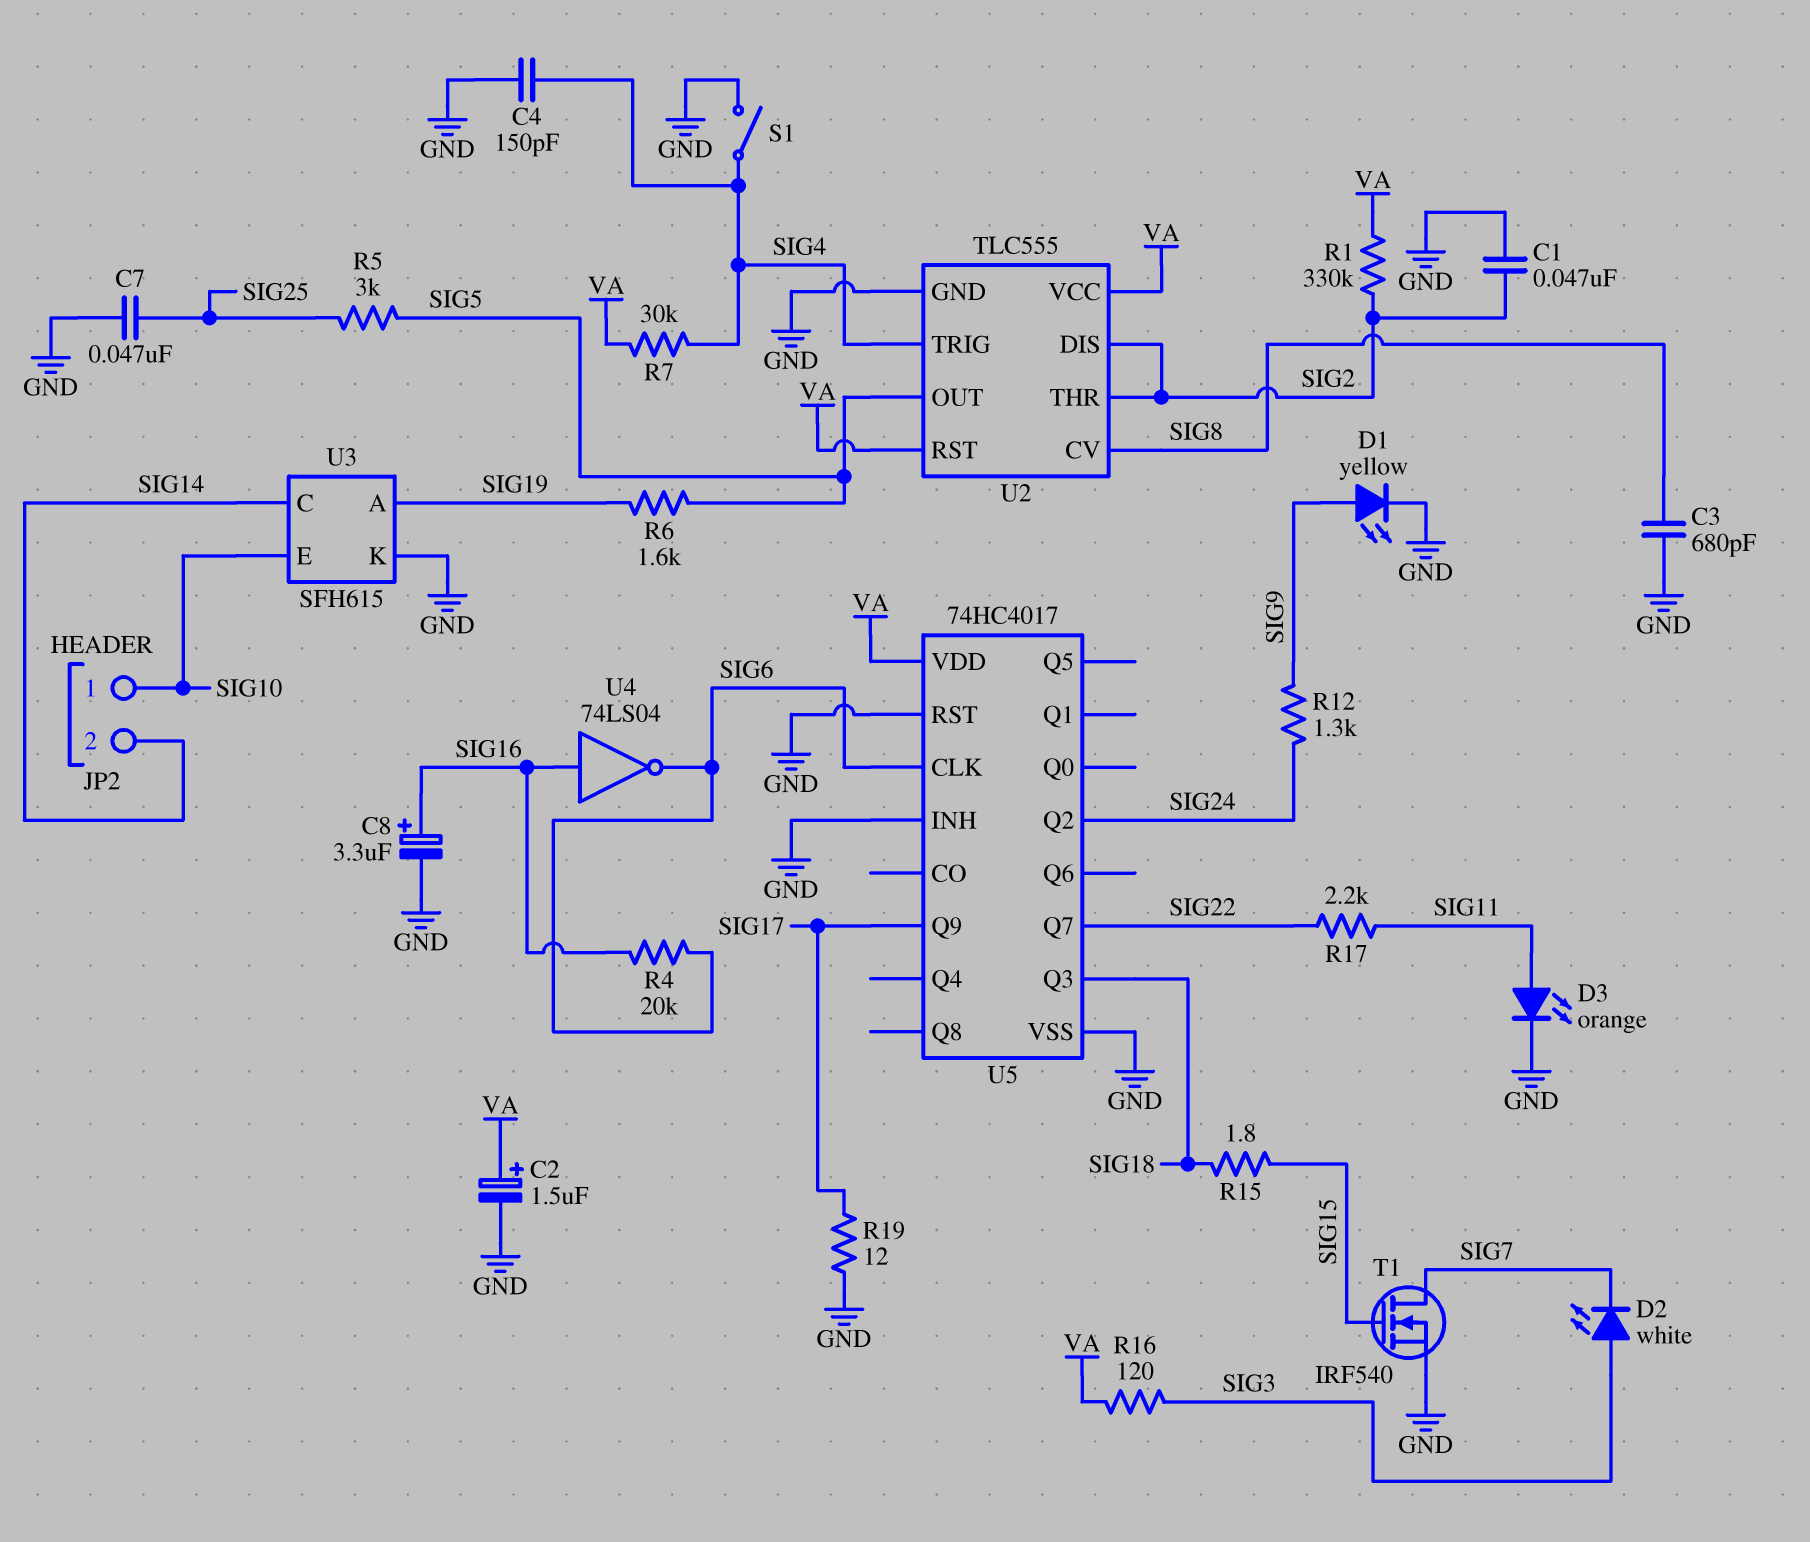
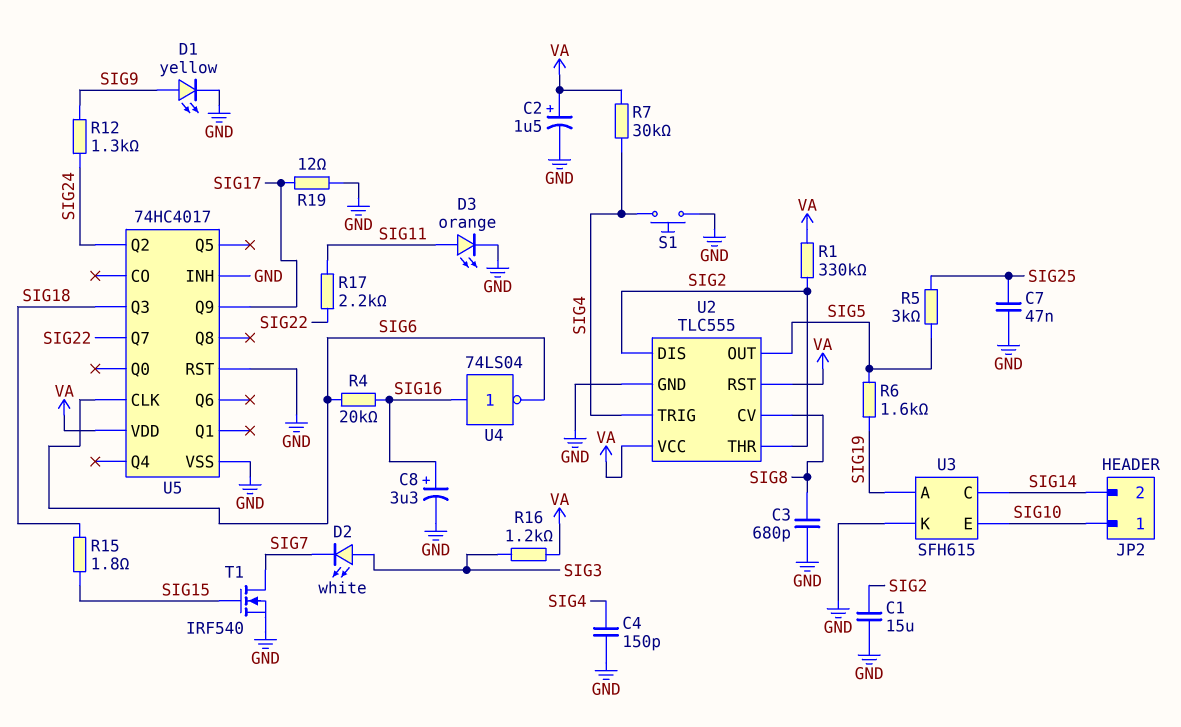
C1: 47nF (GND, SIG2) -> 15uF (GND, SIG2)
R16: 120 (SIG3, VA) -> 1.2k (SIG3, VA)
S1: switch (GND, SIG4) -> button (GND, SIG4)

